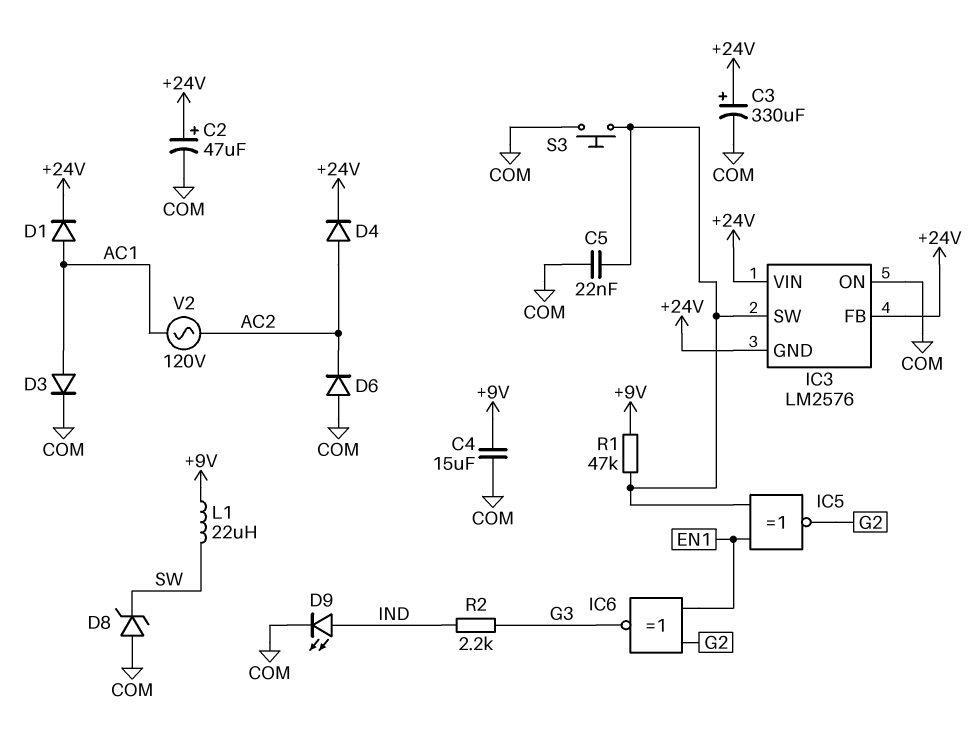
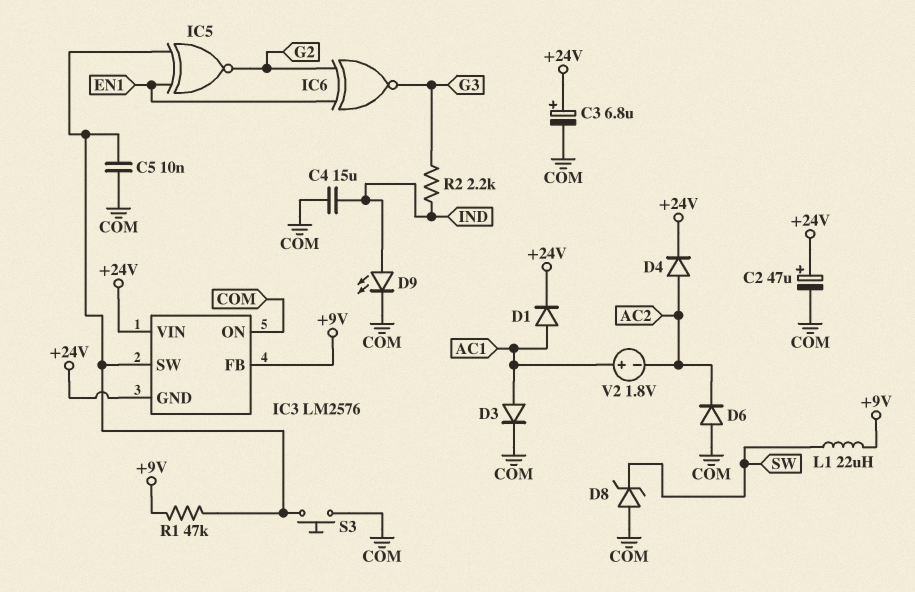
C3: 330uF (plus +24V, minus COM) -> 6.8uF (plus +24V, minus COM)
C4: 15uF (+9V, COM) -> 15uF (COM, IND)
C5: 22nF (COM, IC3/SW) -> 10nF (COM, IC3/SW)
IC3 pin FB: +24V -> +9V
V2: AC 120V (AC1, AC2) -> 1.8V (plus AC1, minus AC2)

